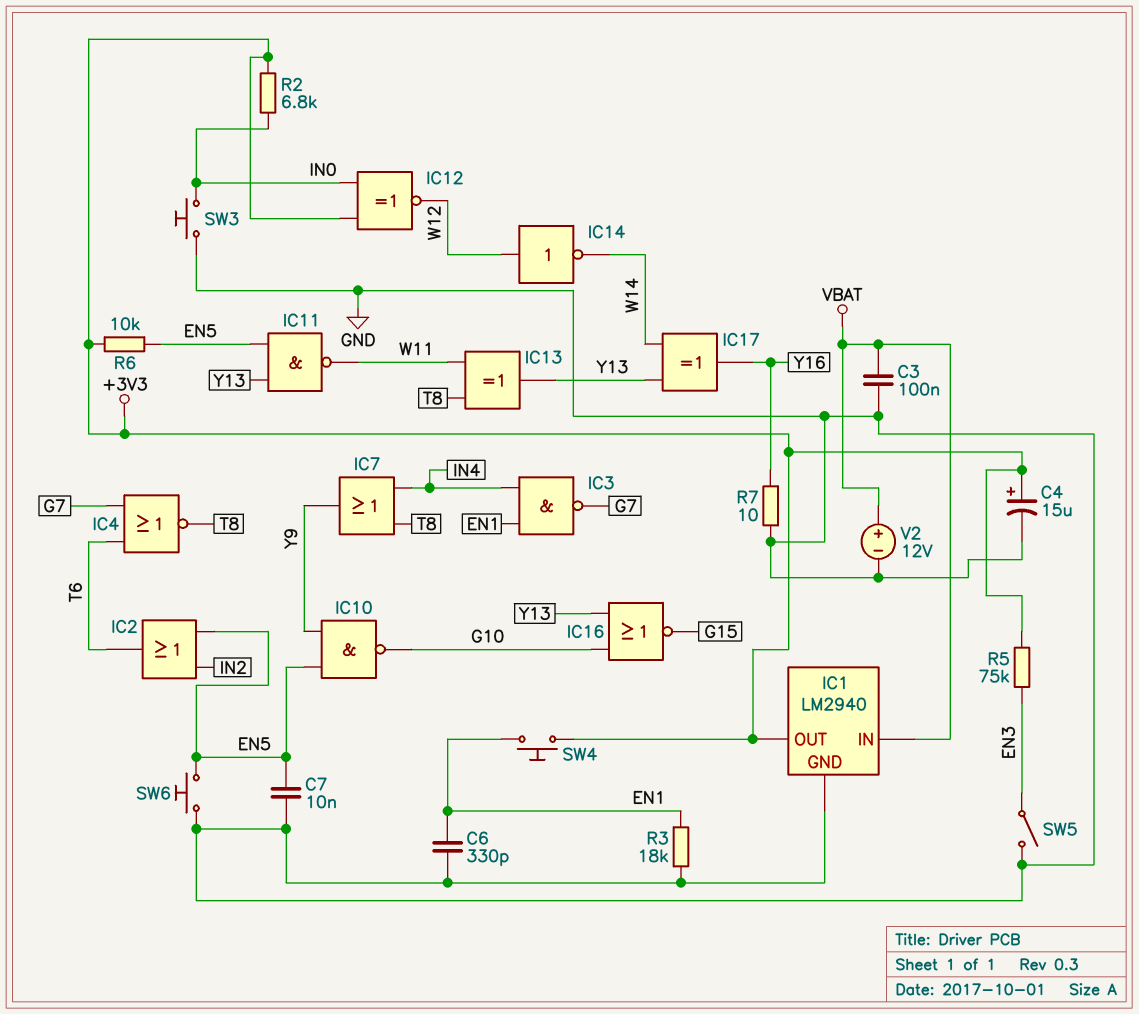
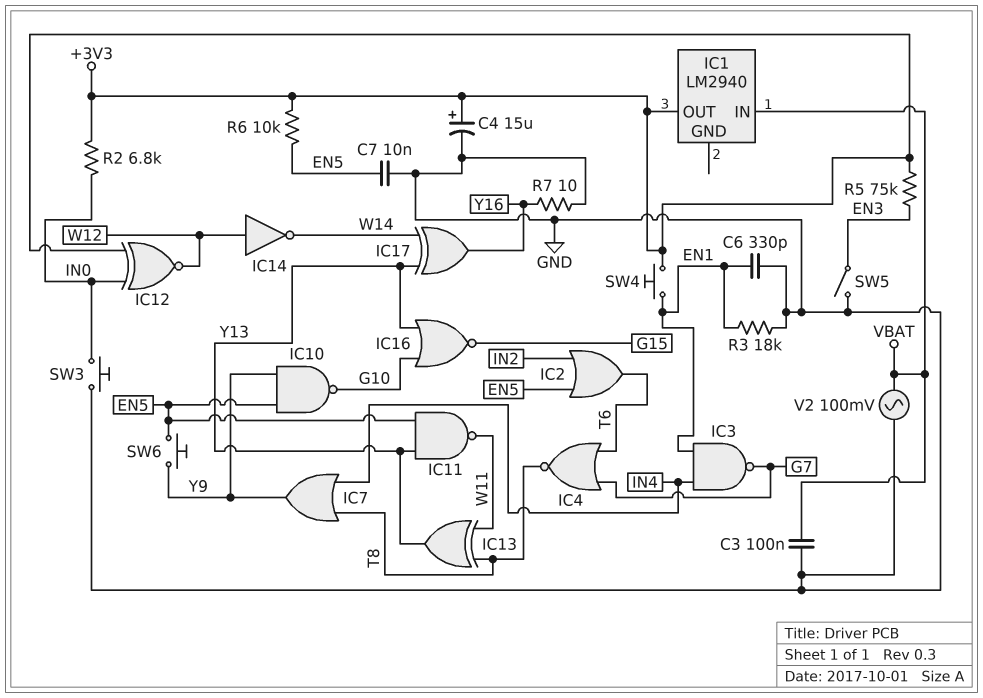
IC1 pin GND: GND -> none
SW6: button (EN5, GND) -> button (EN5, Y9)
V2: 12V (plus VBAT, minus GND) -> AC 100mV (GND, VBAT)

